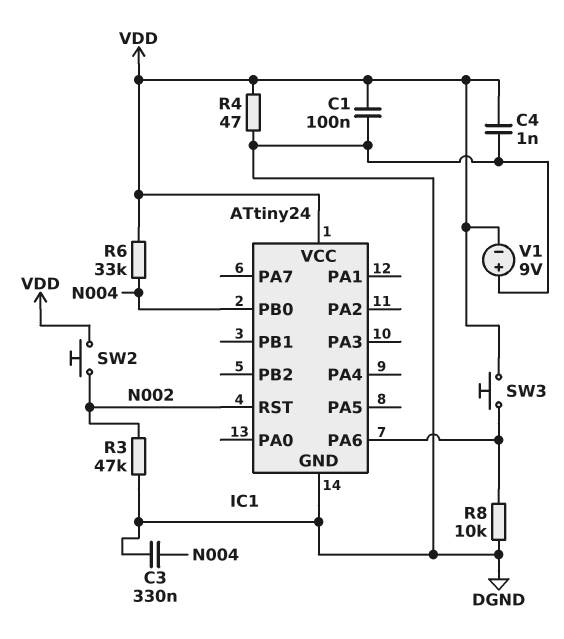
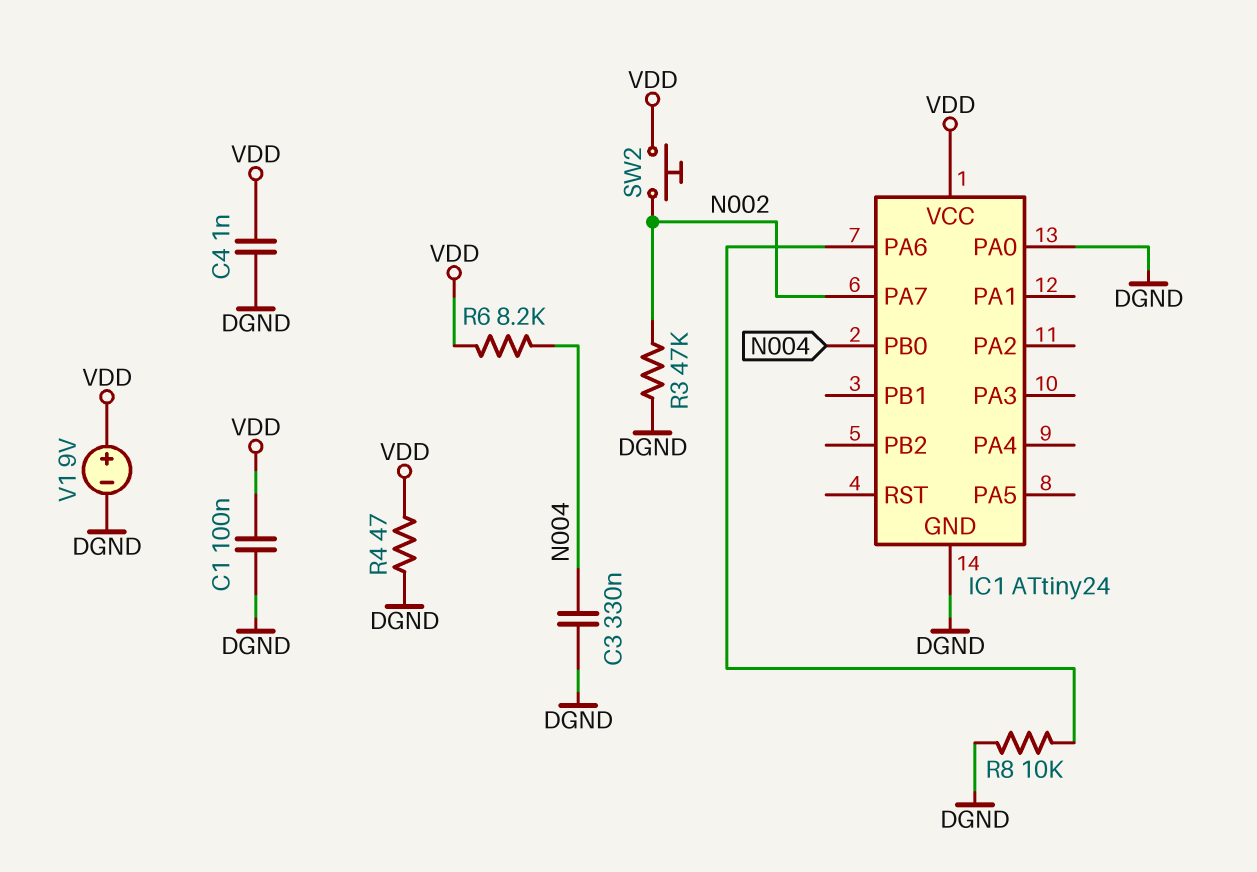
IC1 pin PA0: none -> DGND
IC1 pin PA7: none -> N002
IC1 pin RST: N002 -> none
R6: 33k (N004, VDD) -> 8.2k (N004, VDD)
SW3: button (IC1/PA6, VDD) -> none
V1: 9V (plus DGND, minus VDD) -> 9V (plus VDD, minus DGND)

